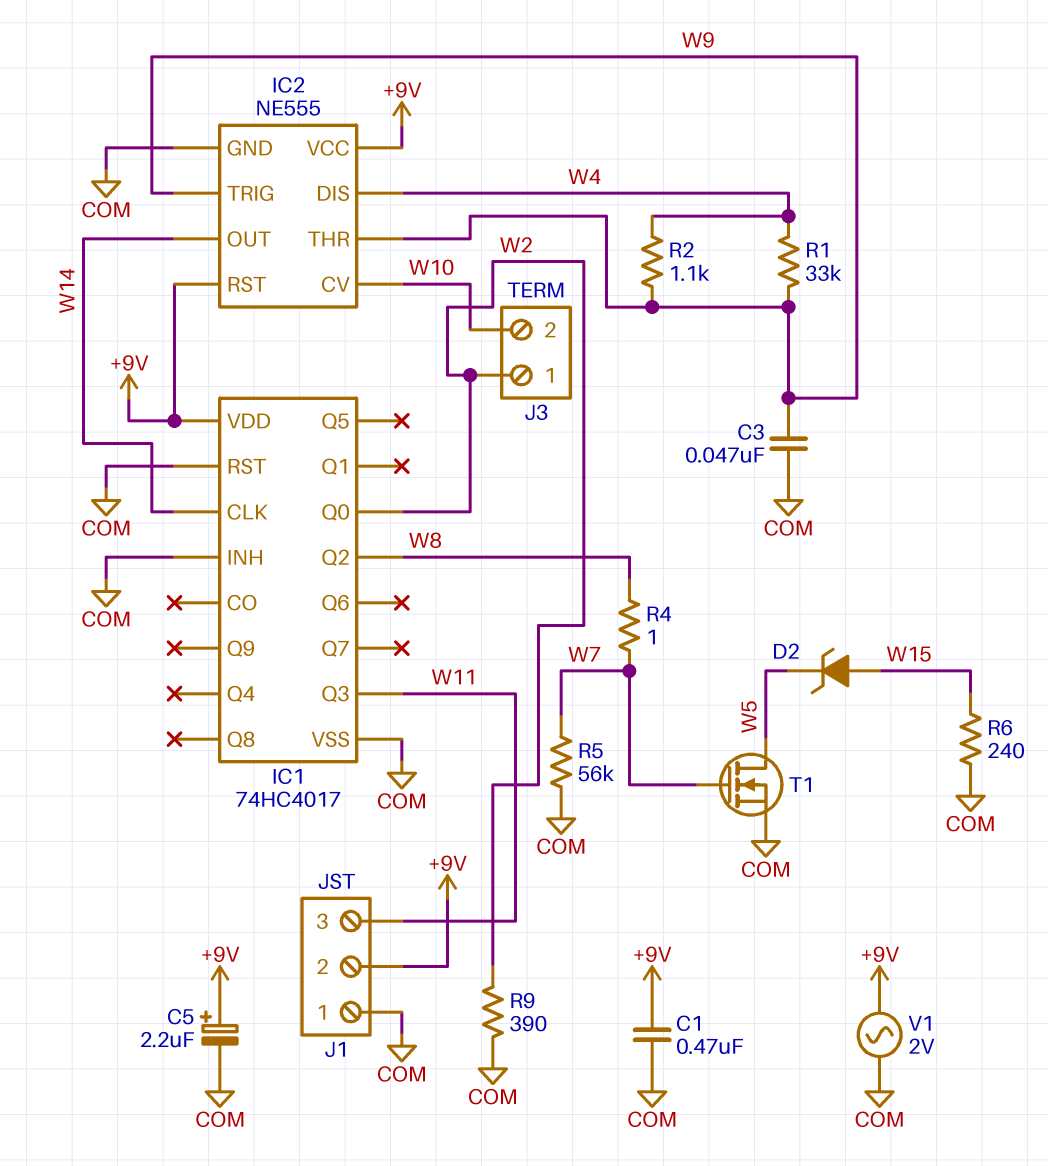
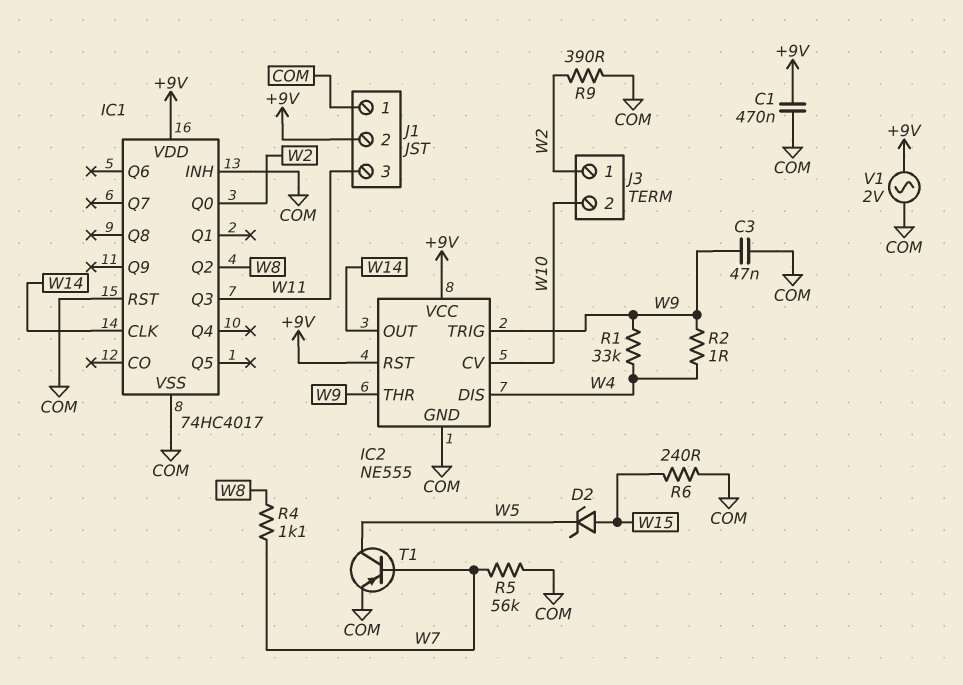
C5: 2.2uF (plus +9V, minus COM) -> none
R2: 1.1k (W4, W9) -> 1 (W4, W9)
R4: 1 (W7, W8) -> 1.1k (W7, W8)
T1: NMOS (G W7, D W5, S COM) -> PNP (B W7, C W5, E COM)

